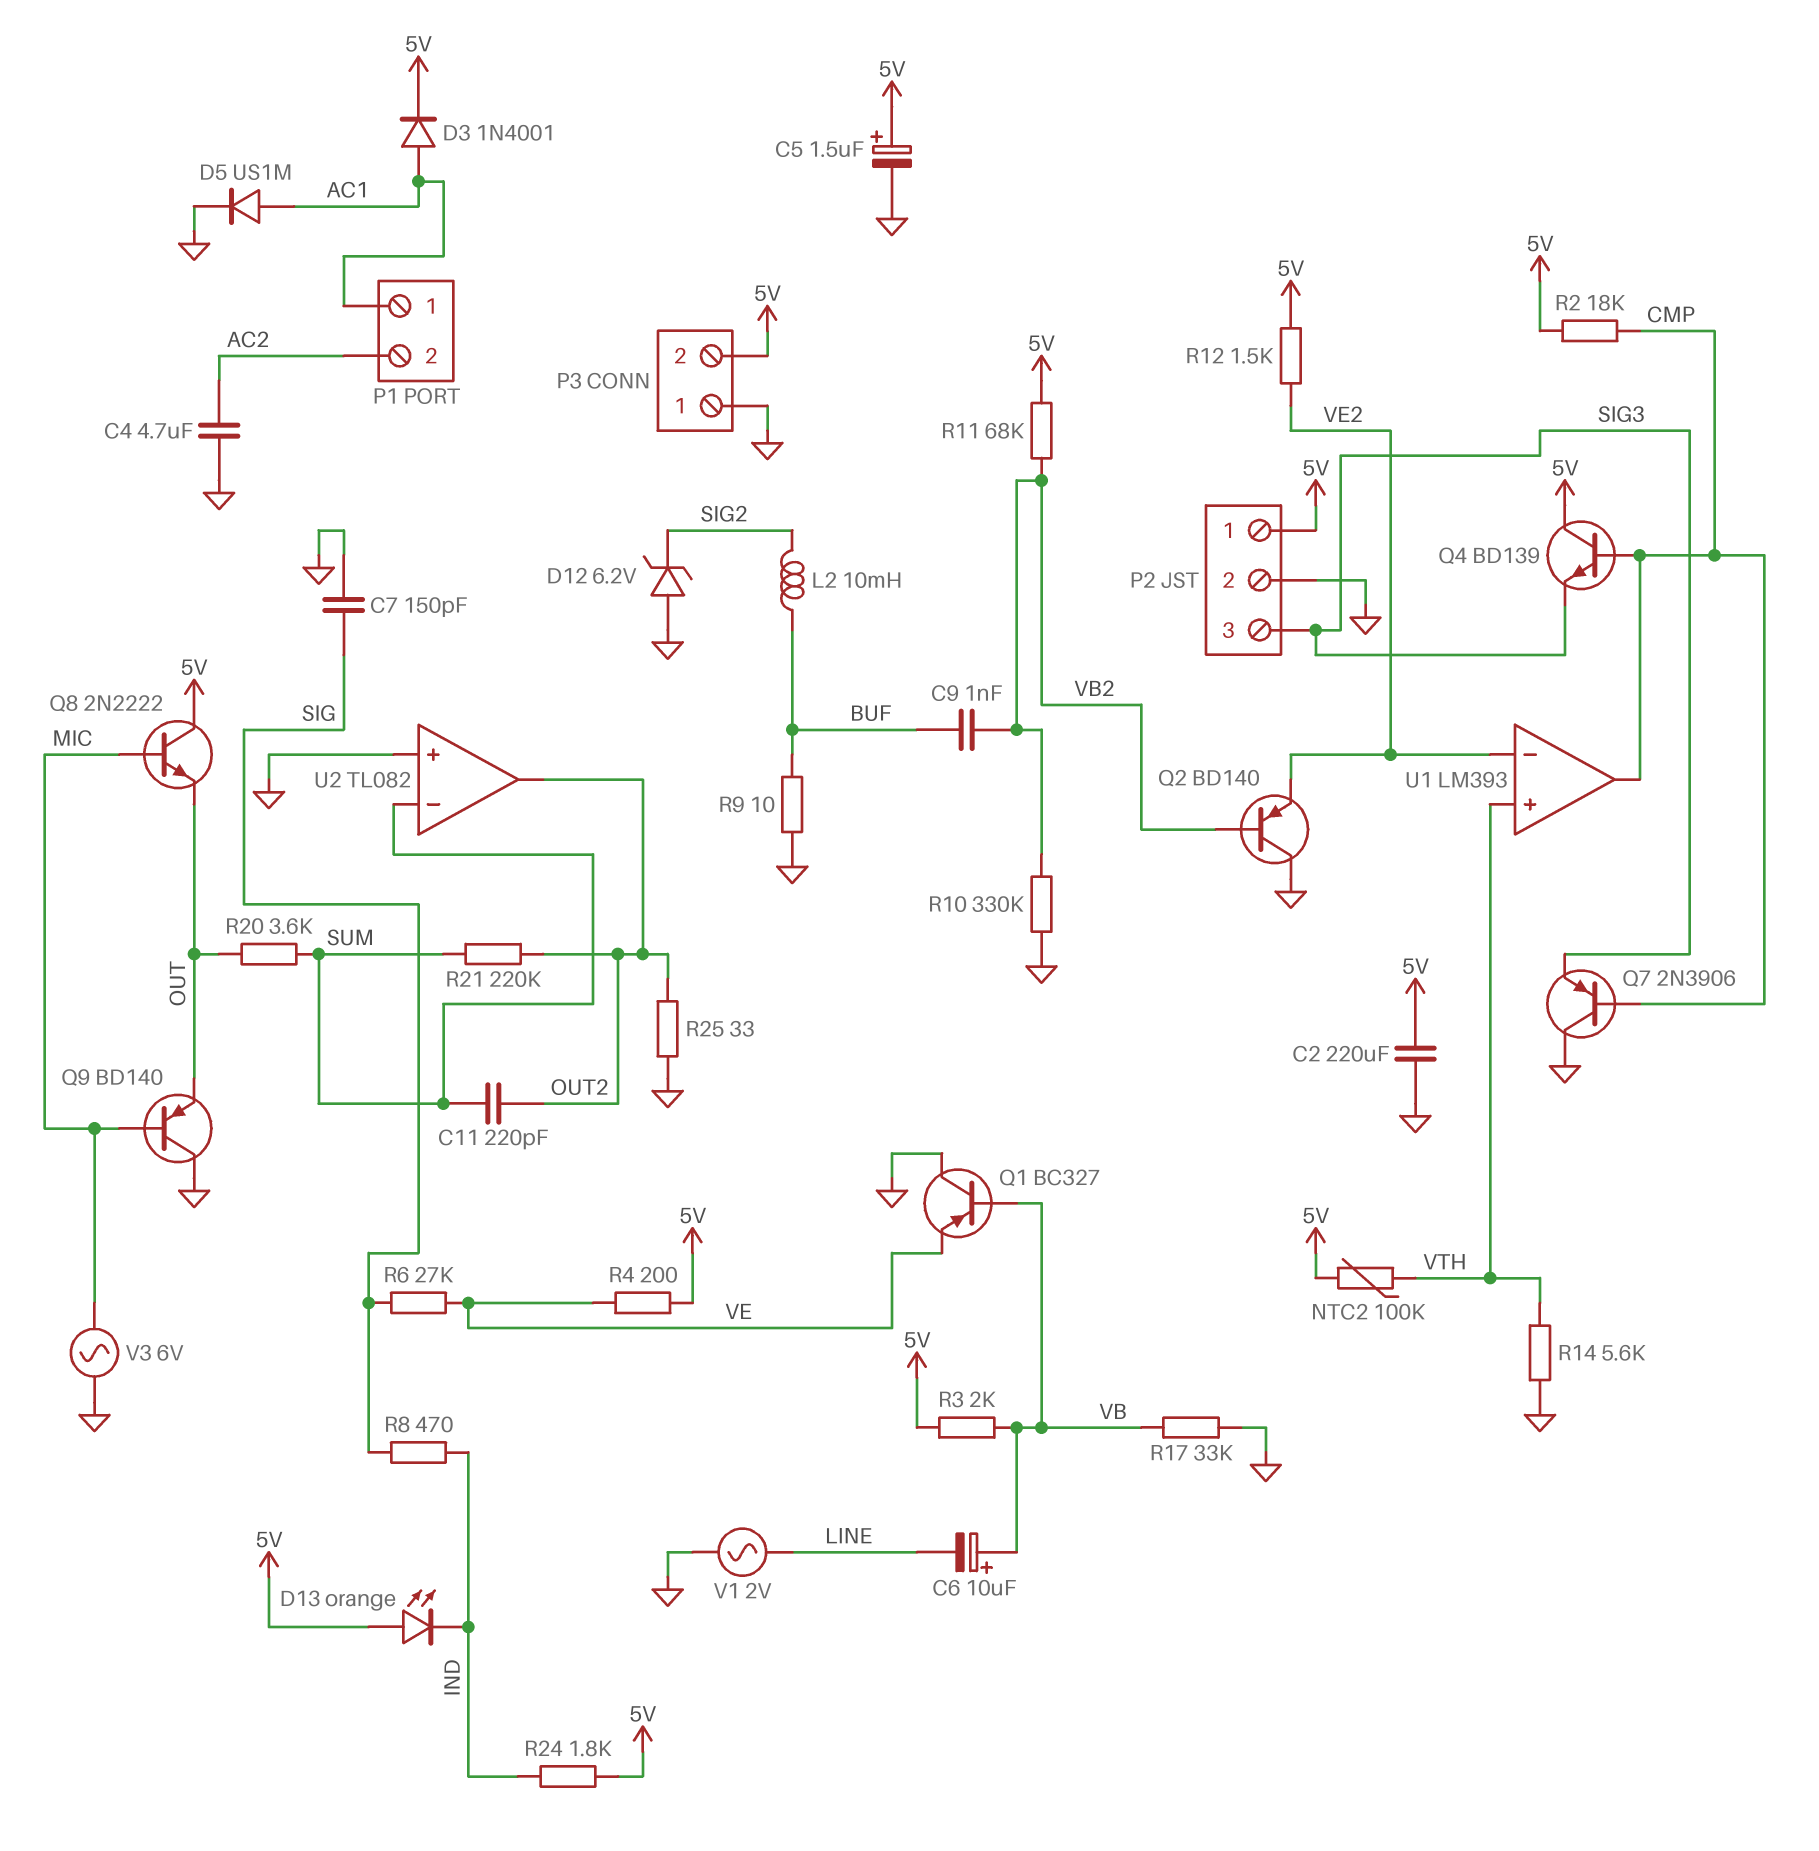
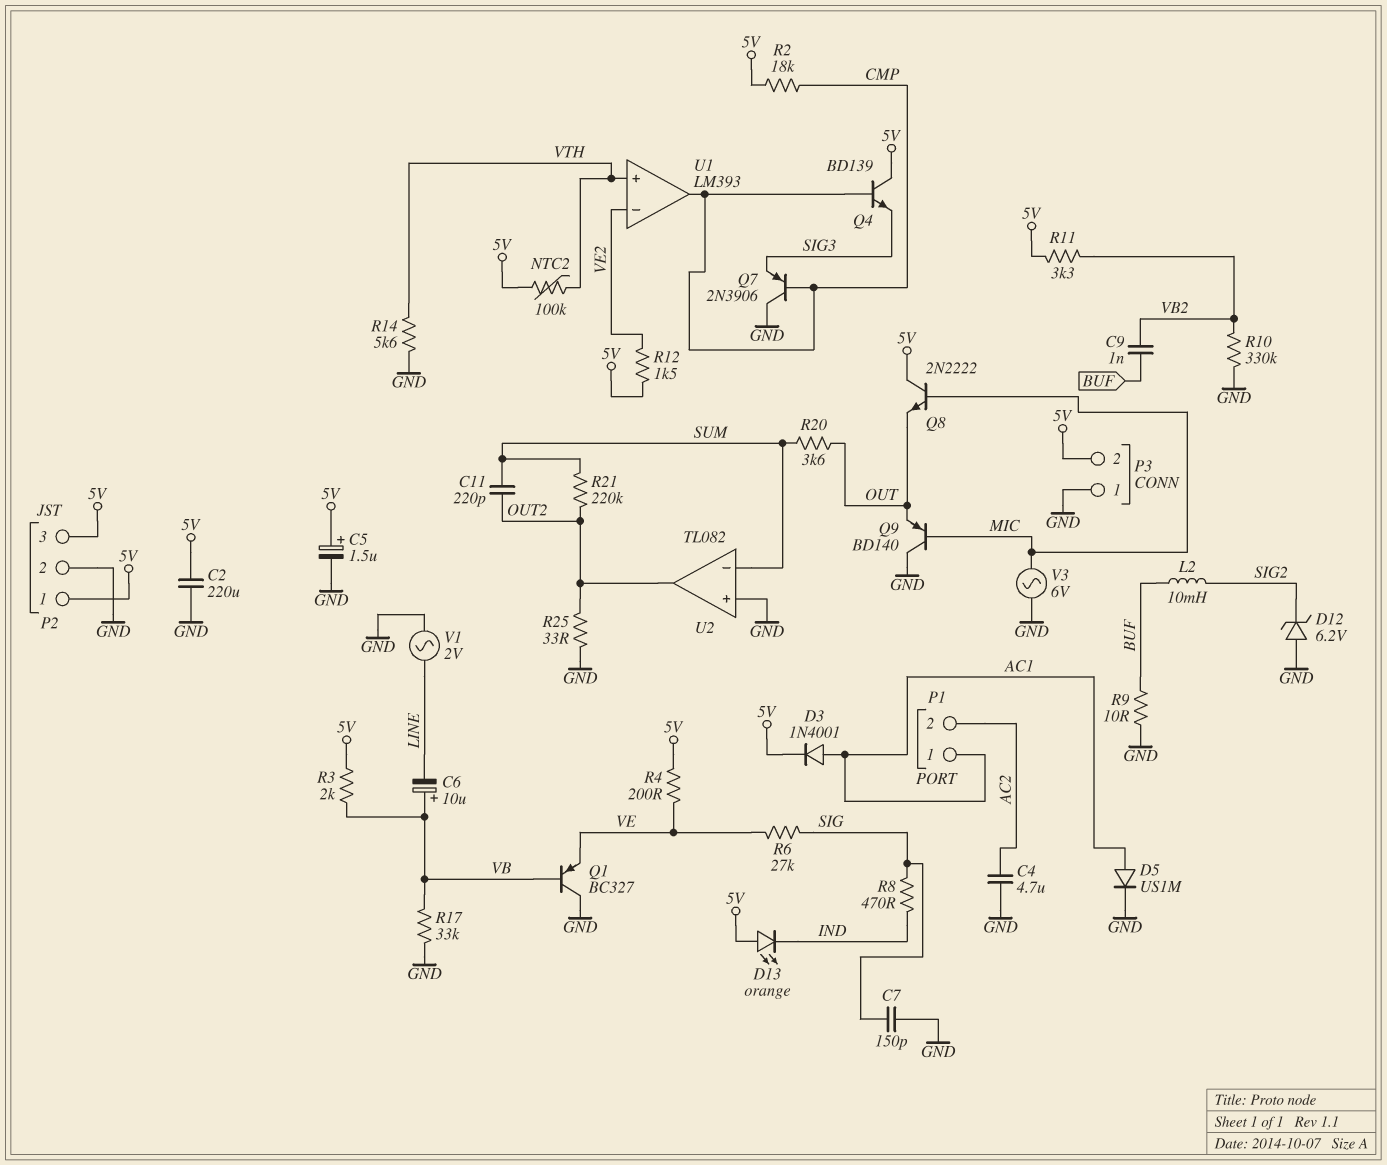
P2 pin 3: SIG3 -> 5V
Q2: PNP BD140 (B VB2, C GND, E VE2) -> none
R11: 68k (5V, VB2) -> 3.3k (5V, VB2)
R24: 1.8k (5V, IND) -> none

